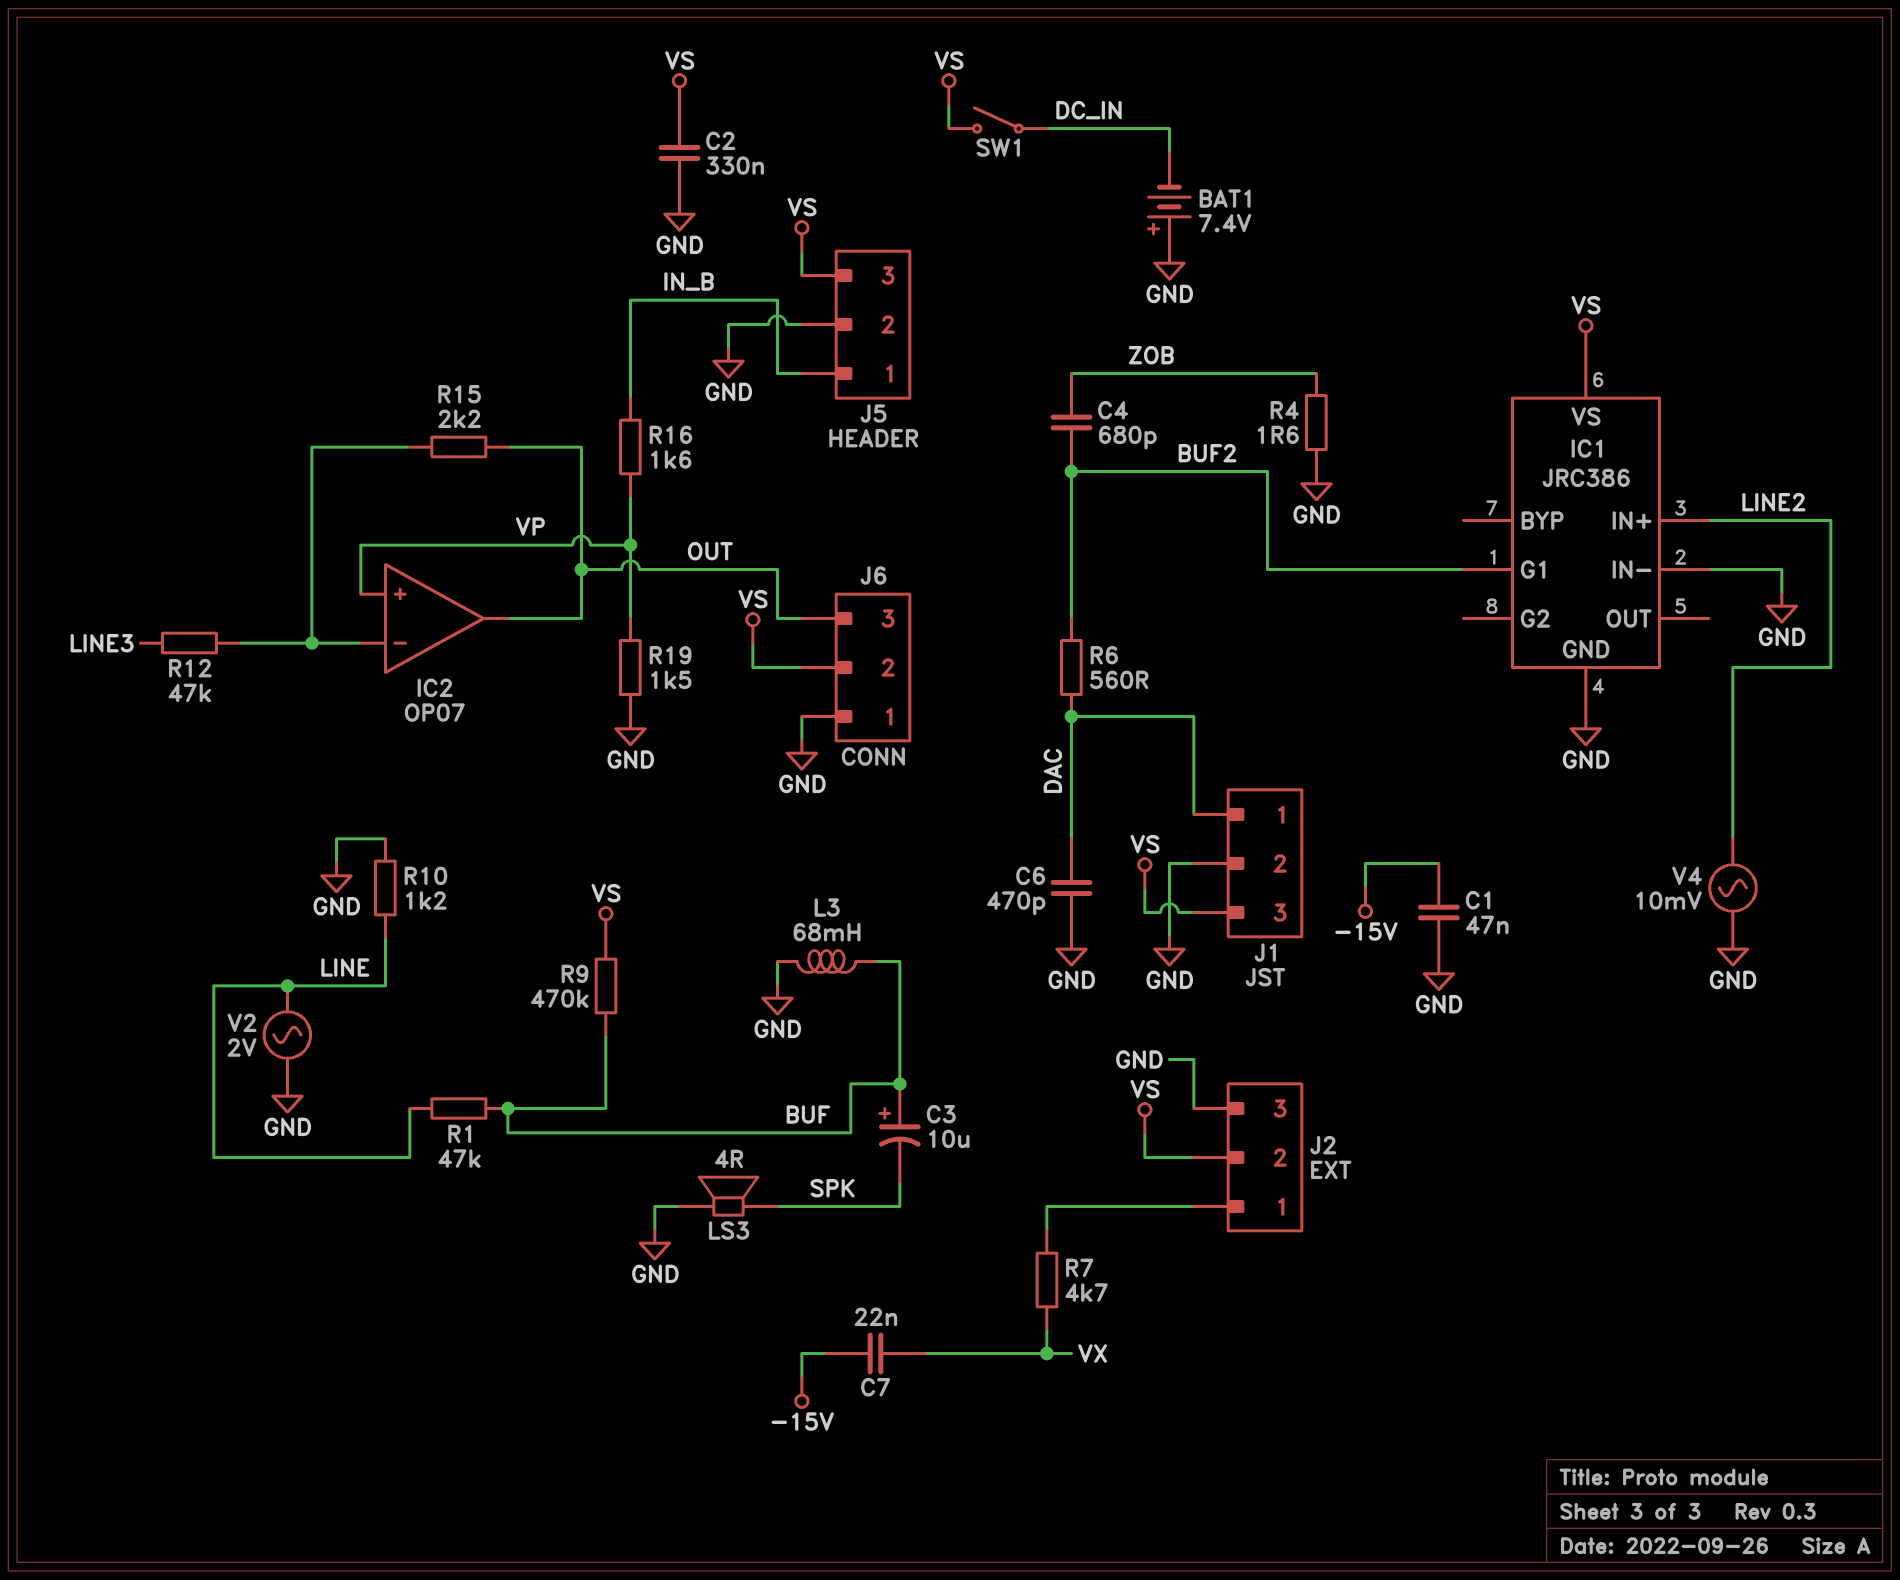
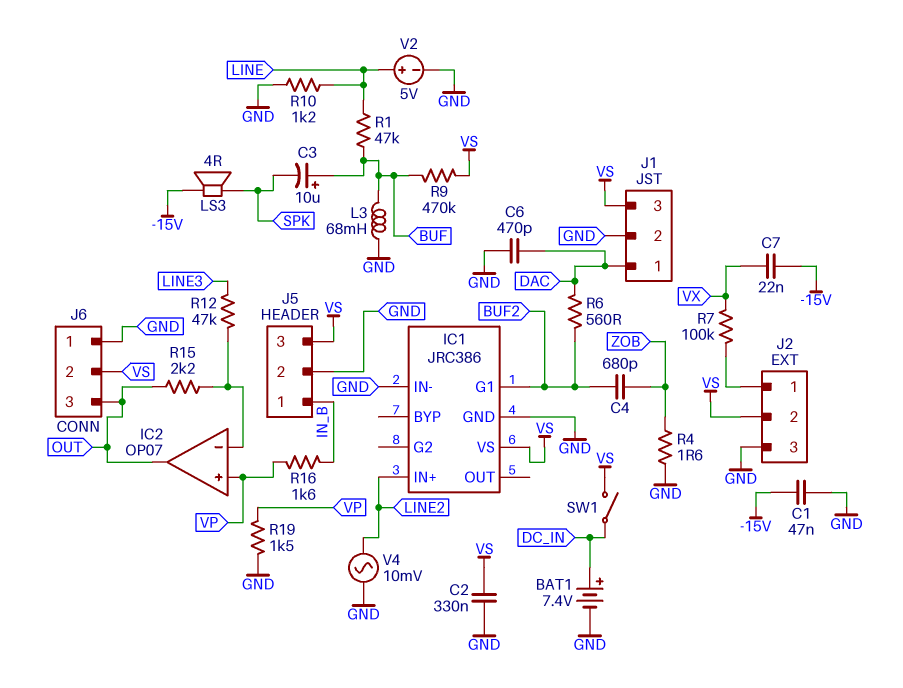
BAT1: 7.4V (plus GND, minus DC_IN) -> 7.4V (plus DC_IN, minus GND)
LS3: speaker 4R (GND, SPK) -> speaker 4R (-15V, SPK)
R7: 4.7k (J2/1, VX) -> 100k (J2/1, VX)
V2: AC 2V (GND, LINE) -> 5V (plus LINE, minus GND)

